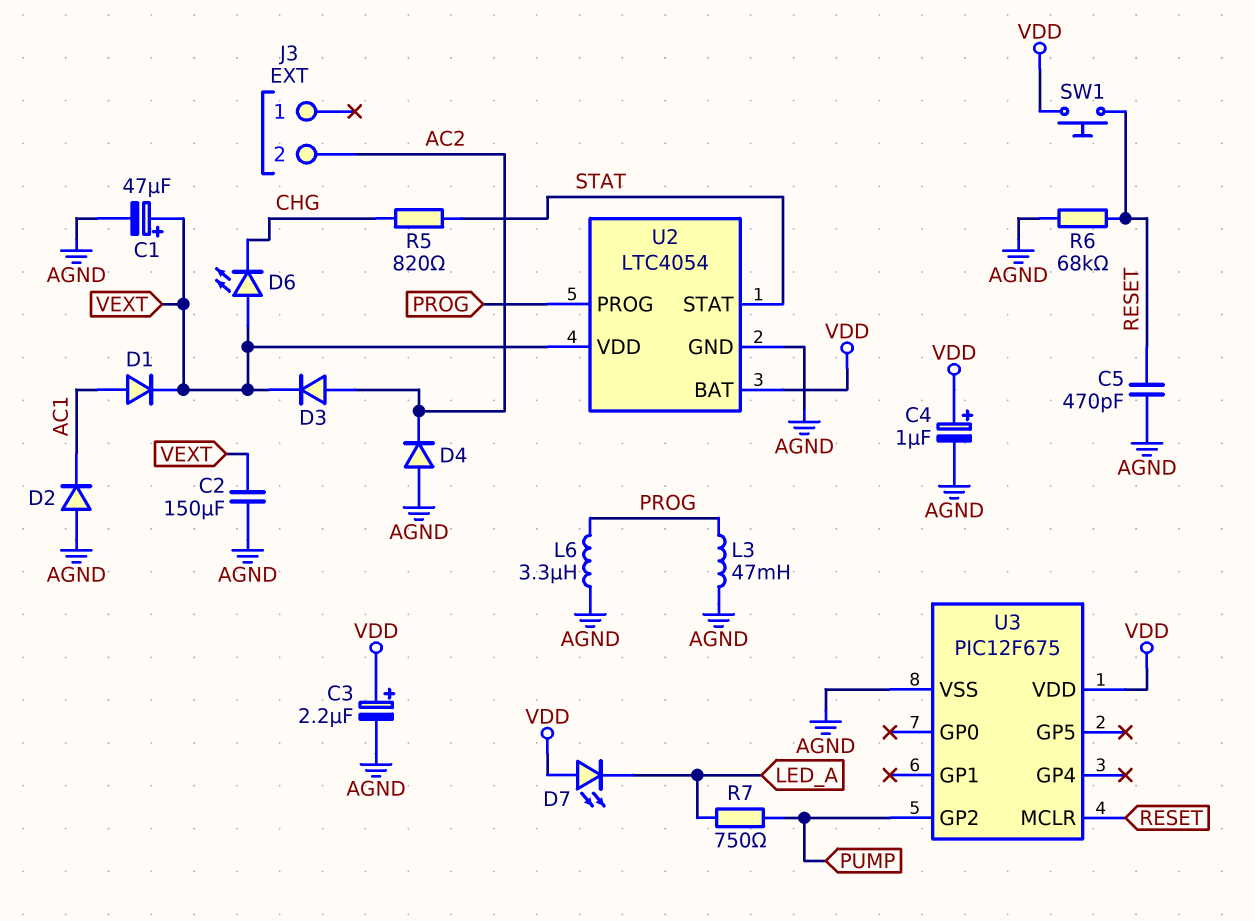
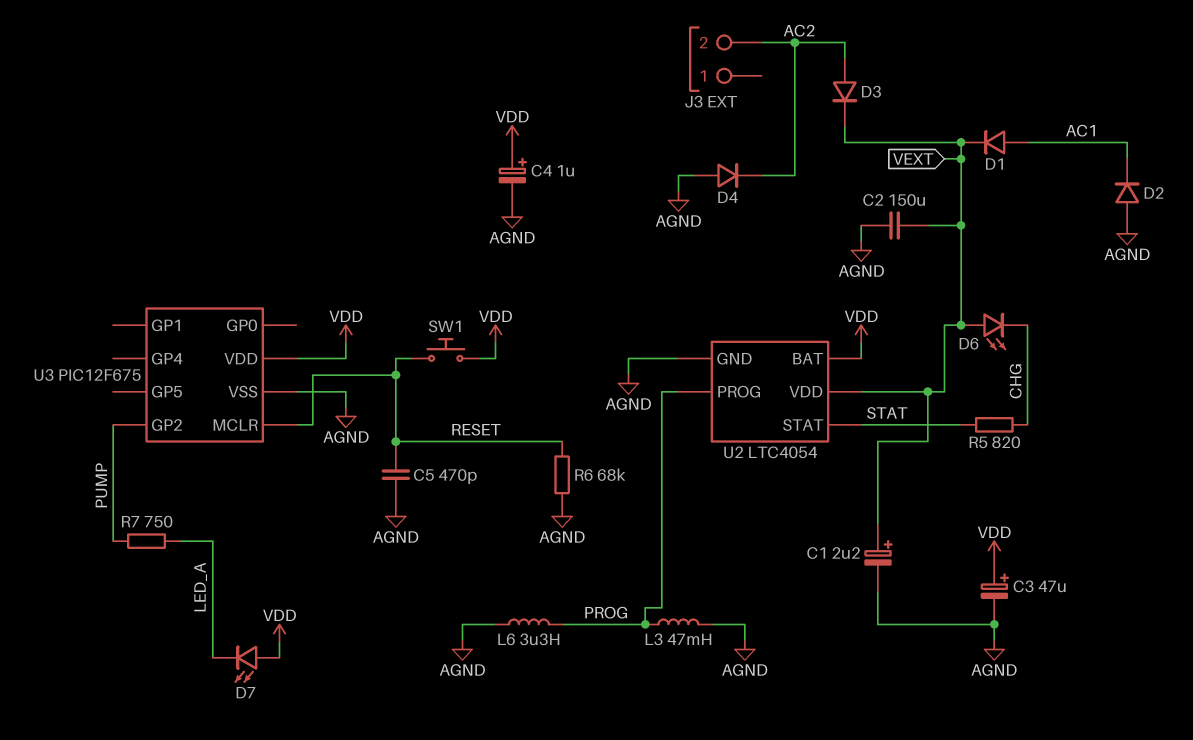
C1: 47uF (plus VEXT, minus AGND) -> 2.2uF (plus VEXT, minus AGND)
C3: 2.2uF (plus VDD, minus AGND) -> 47uF (plus VDD, minus AGND)

